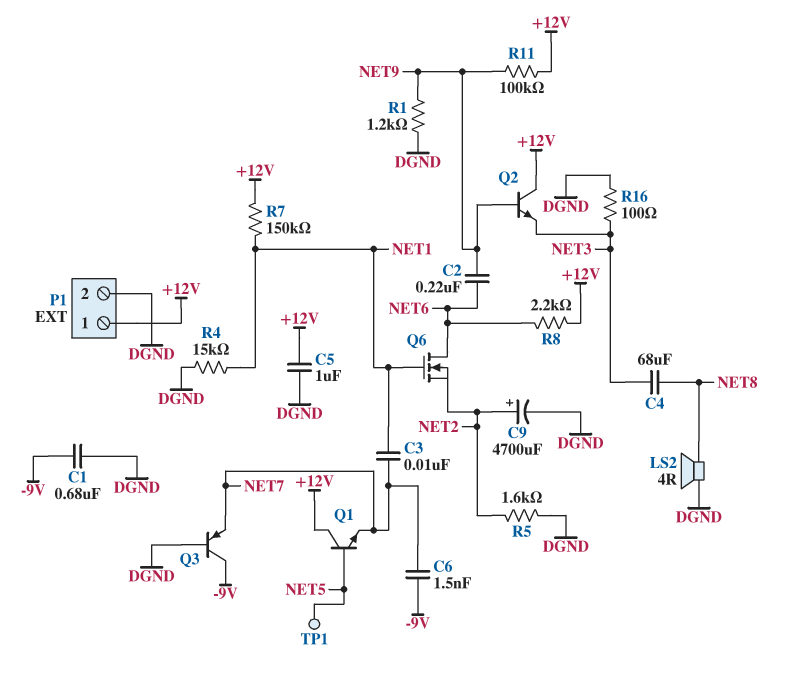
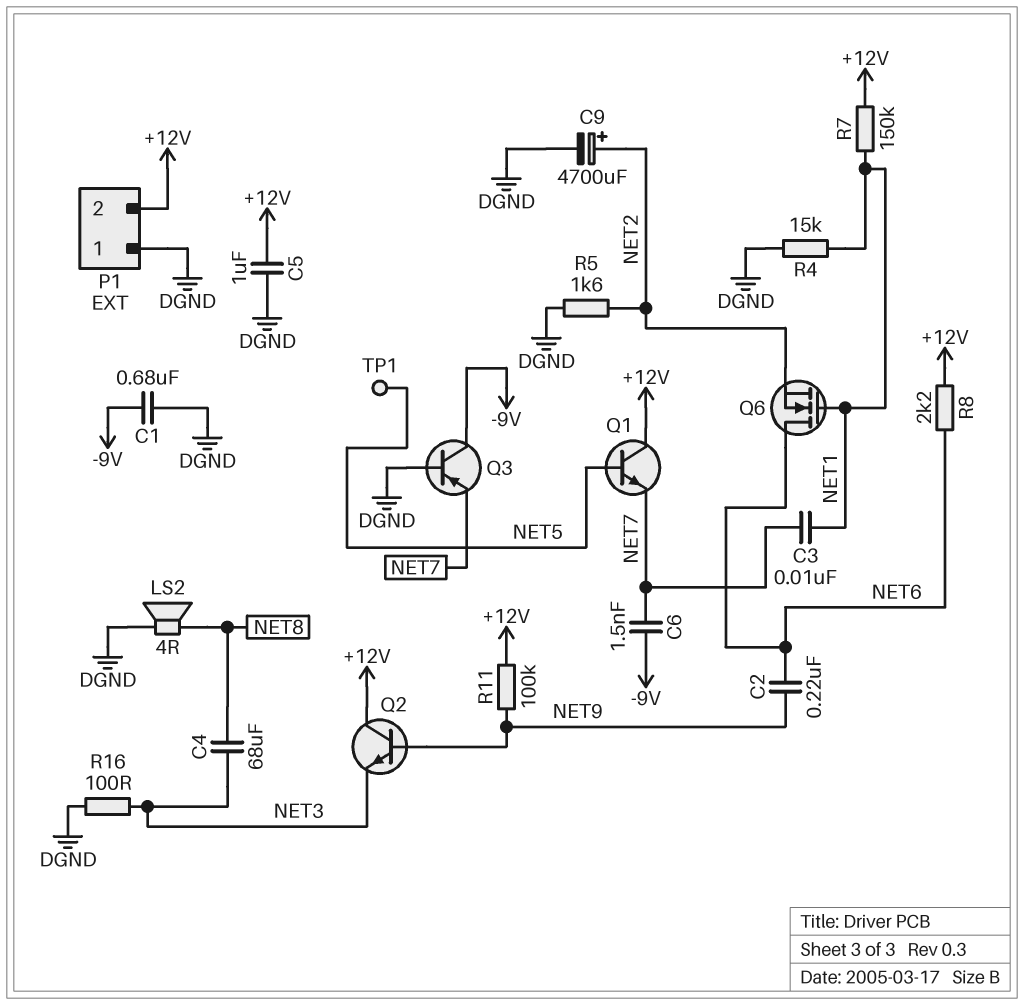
P1 pin 1: +12V -> DGND
P1 pin 2: DGND -> +12V
R1: 1.2k (DGND, NET9) -> none

